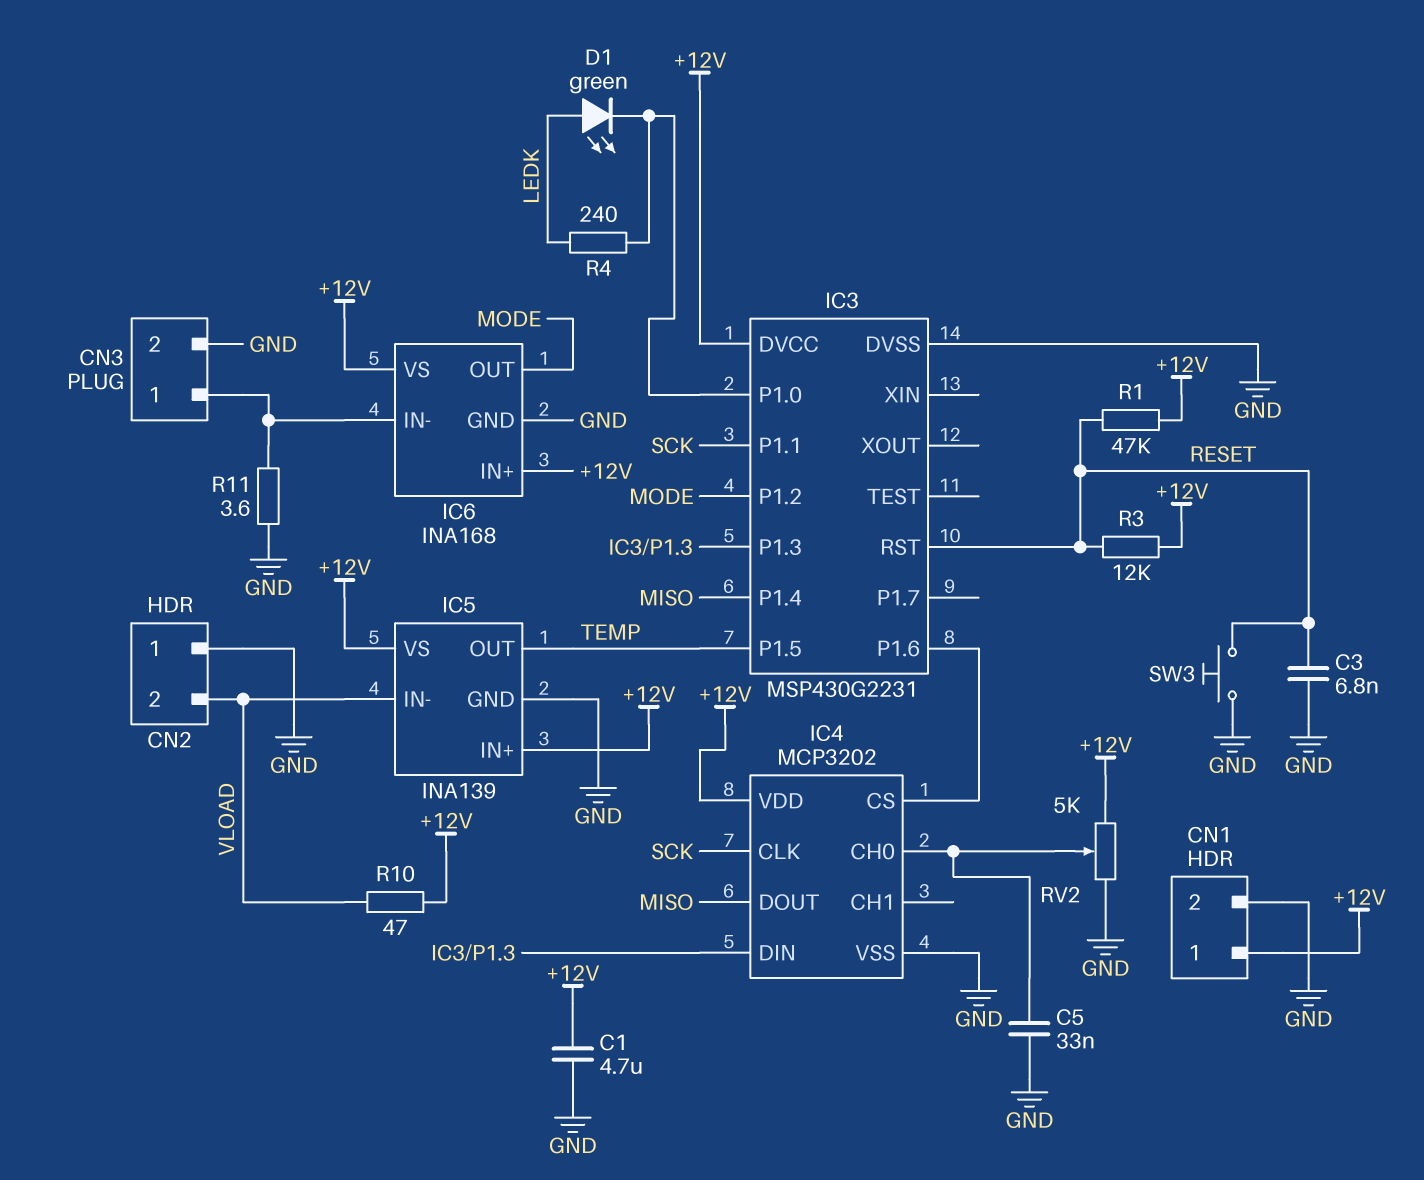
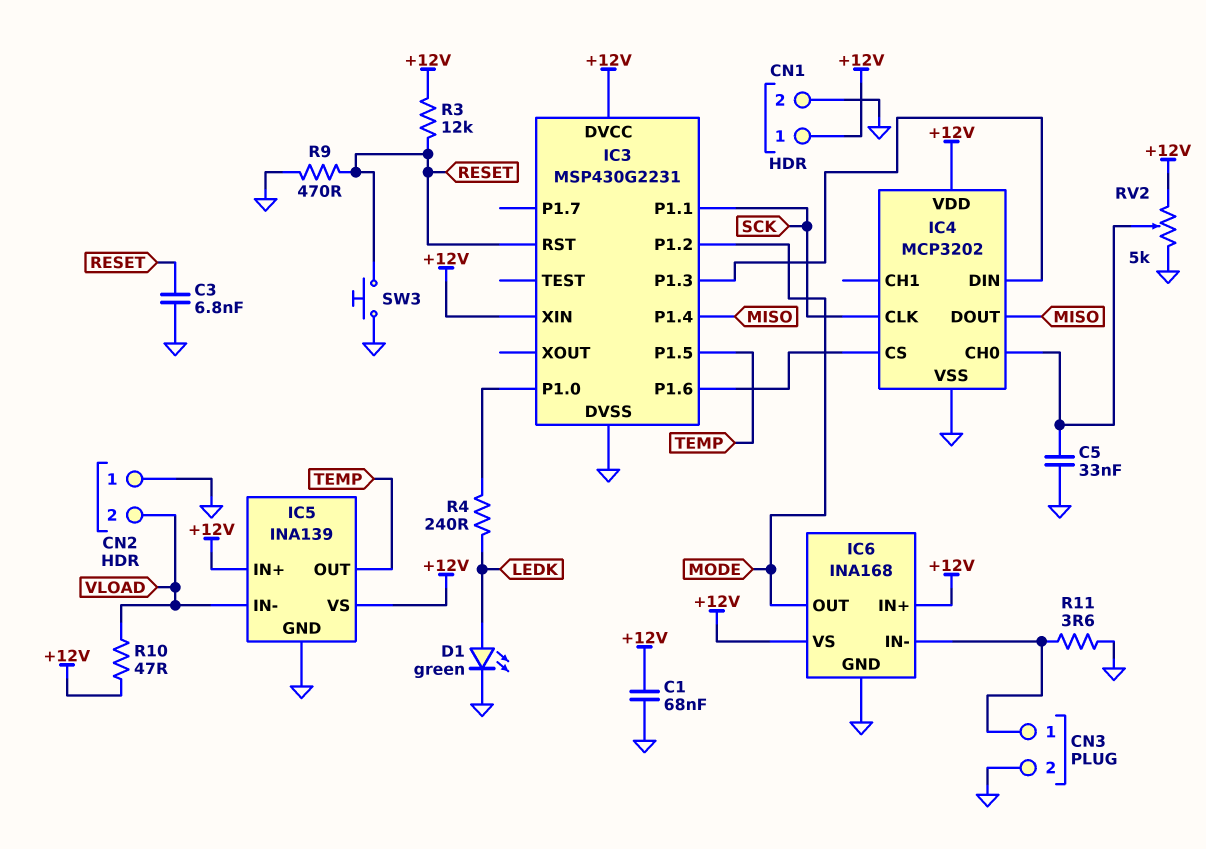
C1: 4.7uF (+12V, GND) -> 68nF (+12V, GND)
D1: LED green (A LEDK, K IC3/P1.0) -> LED green (A LEDK, K GND)
IC3 pin XIN: none -> +12V
R1: 47k (+12V, RESET) -> none
R9: none -> 470 (GND, RESET)

